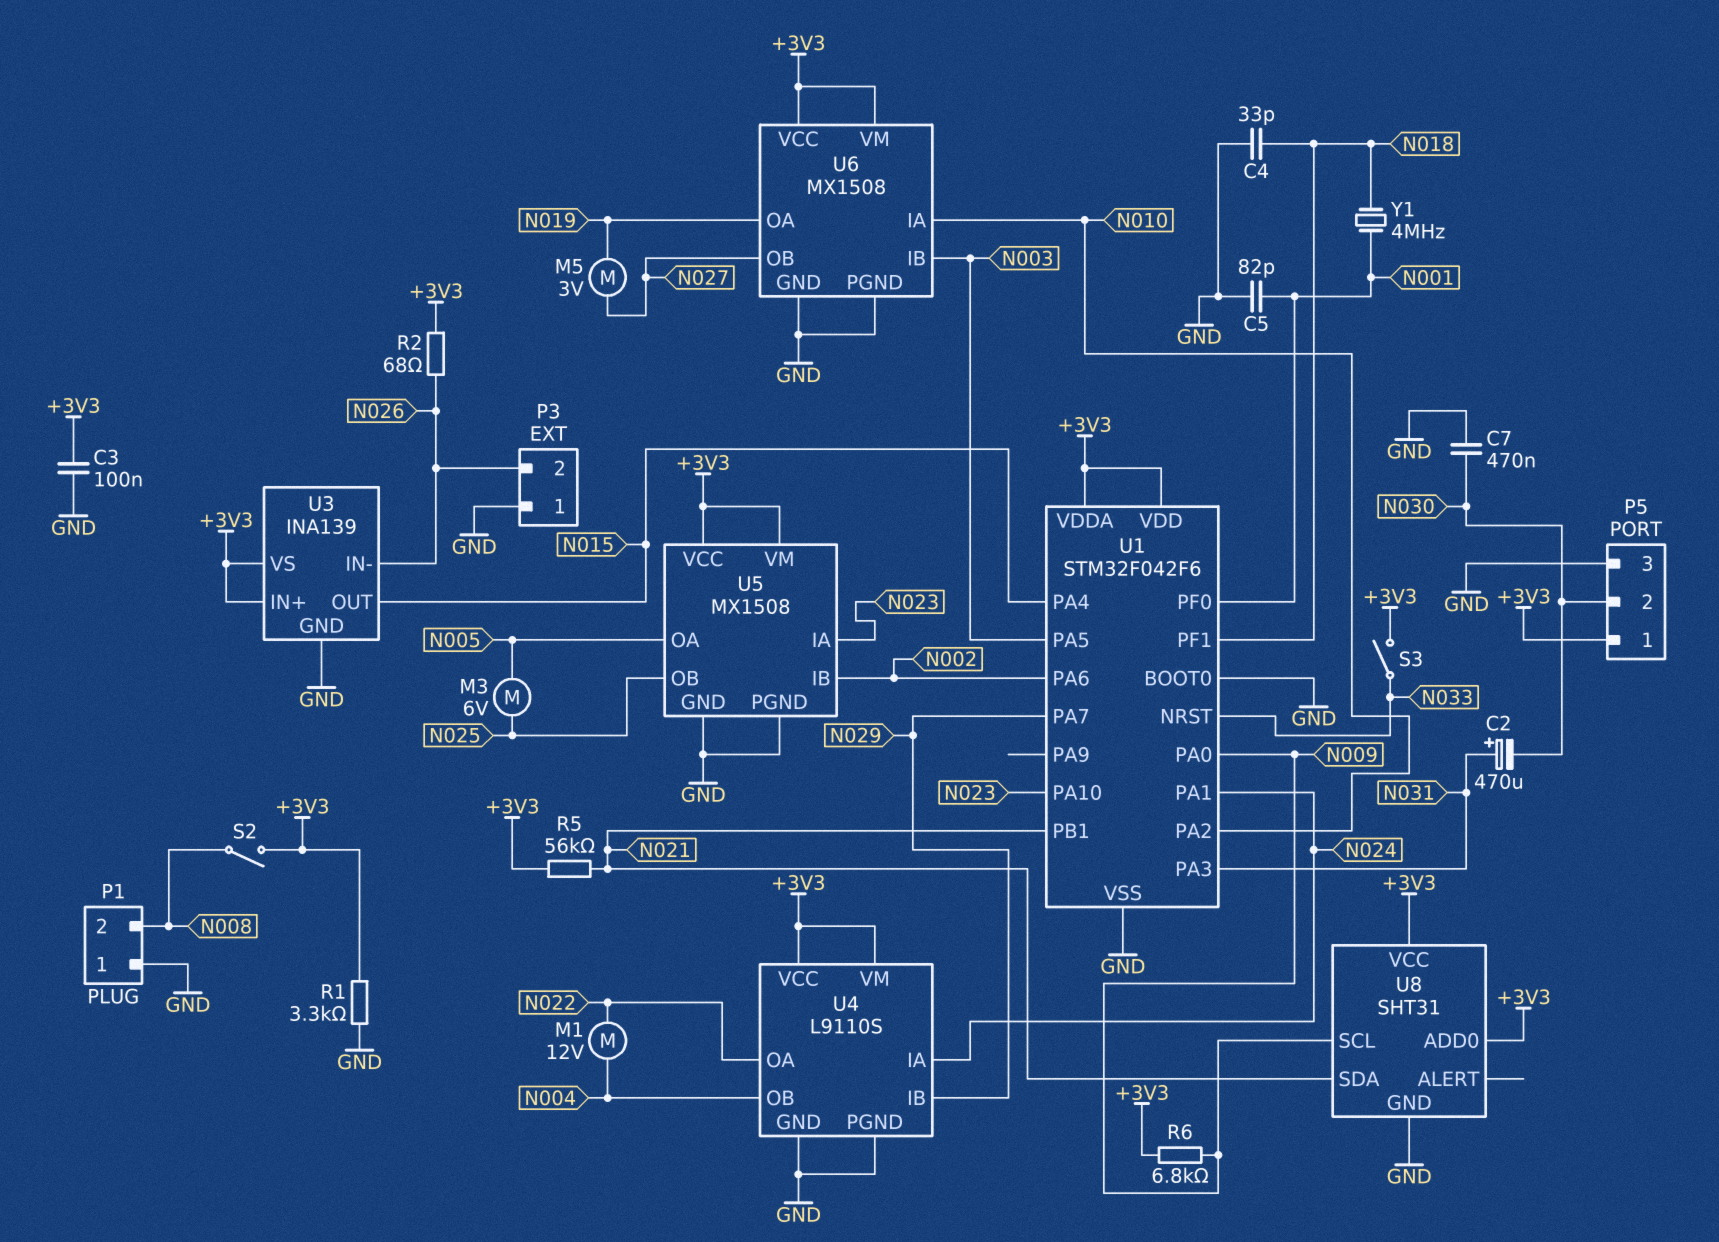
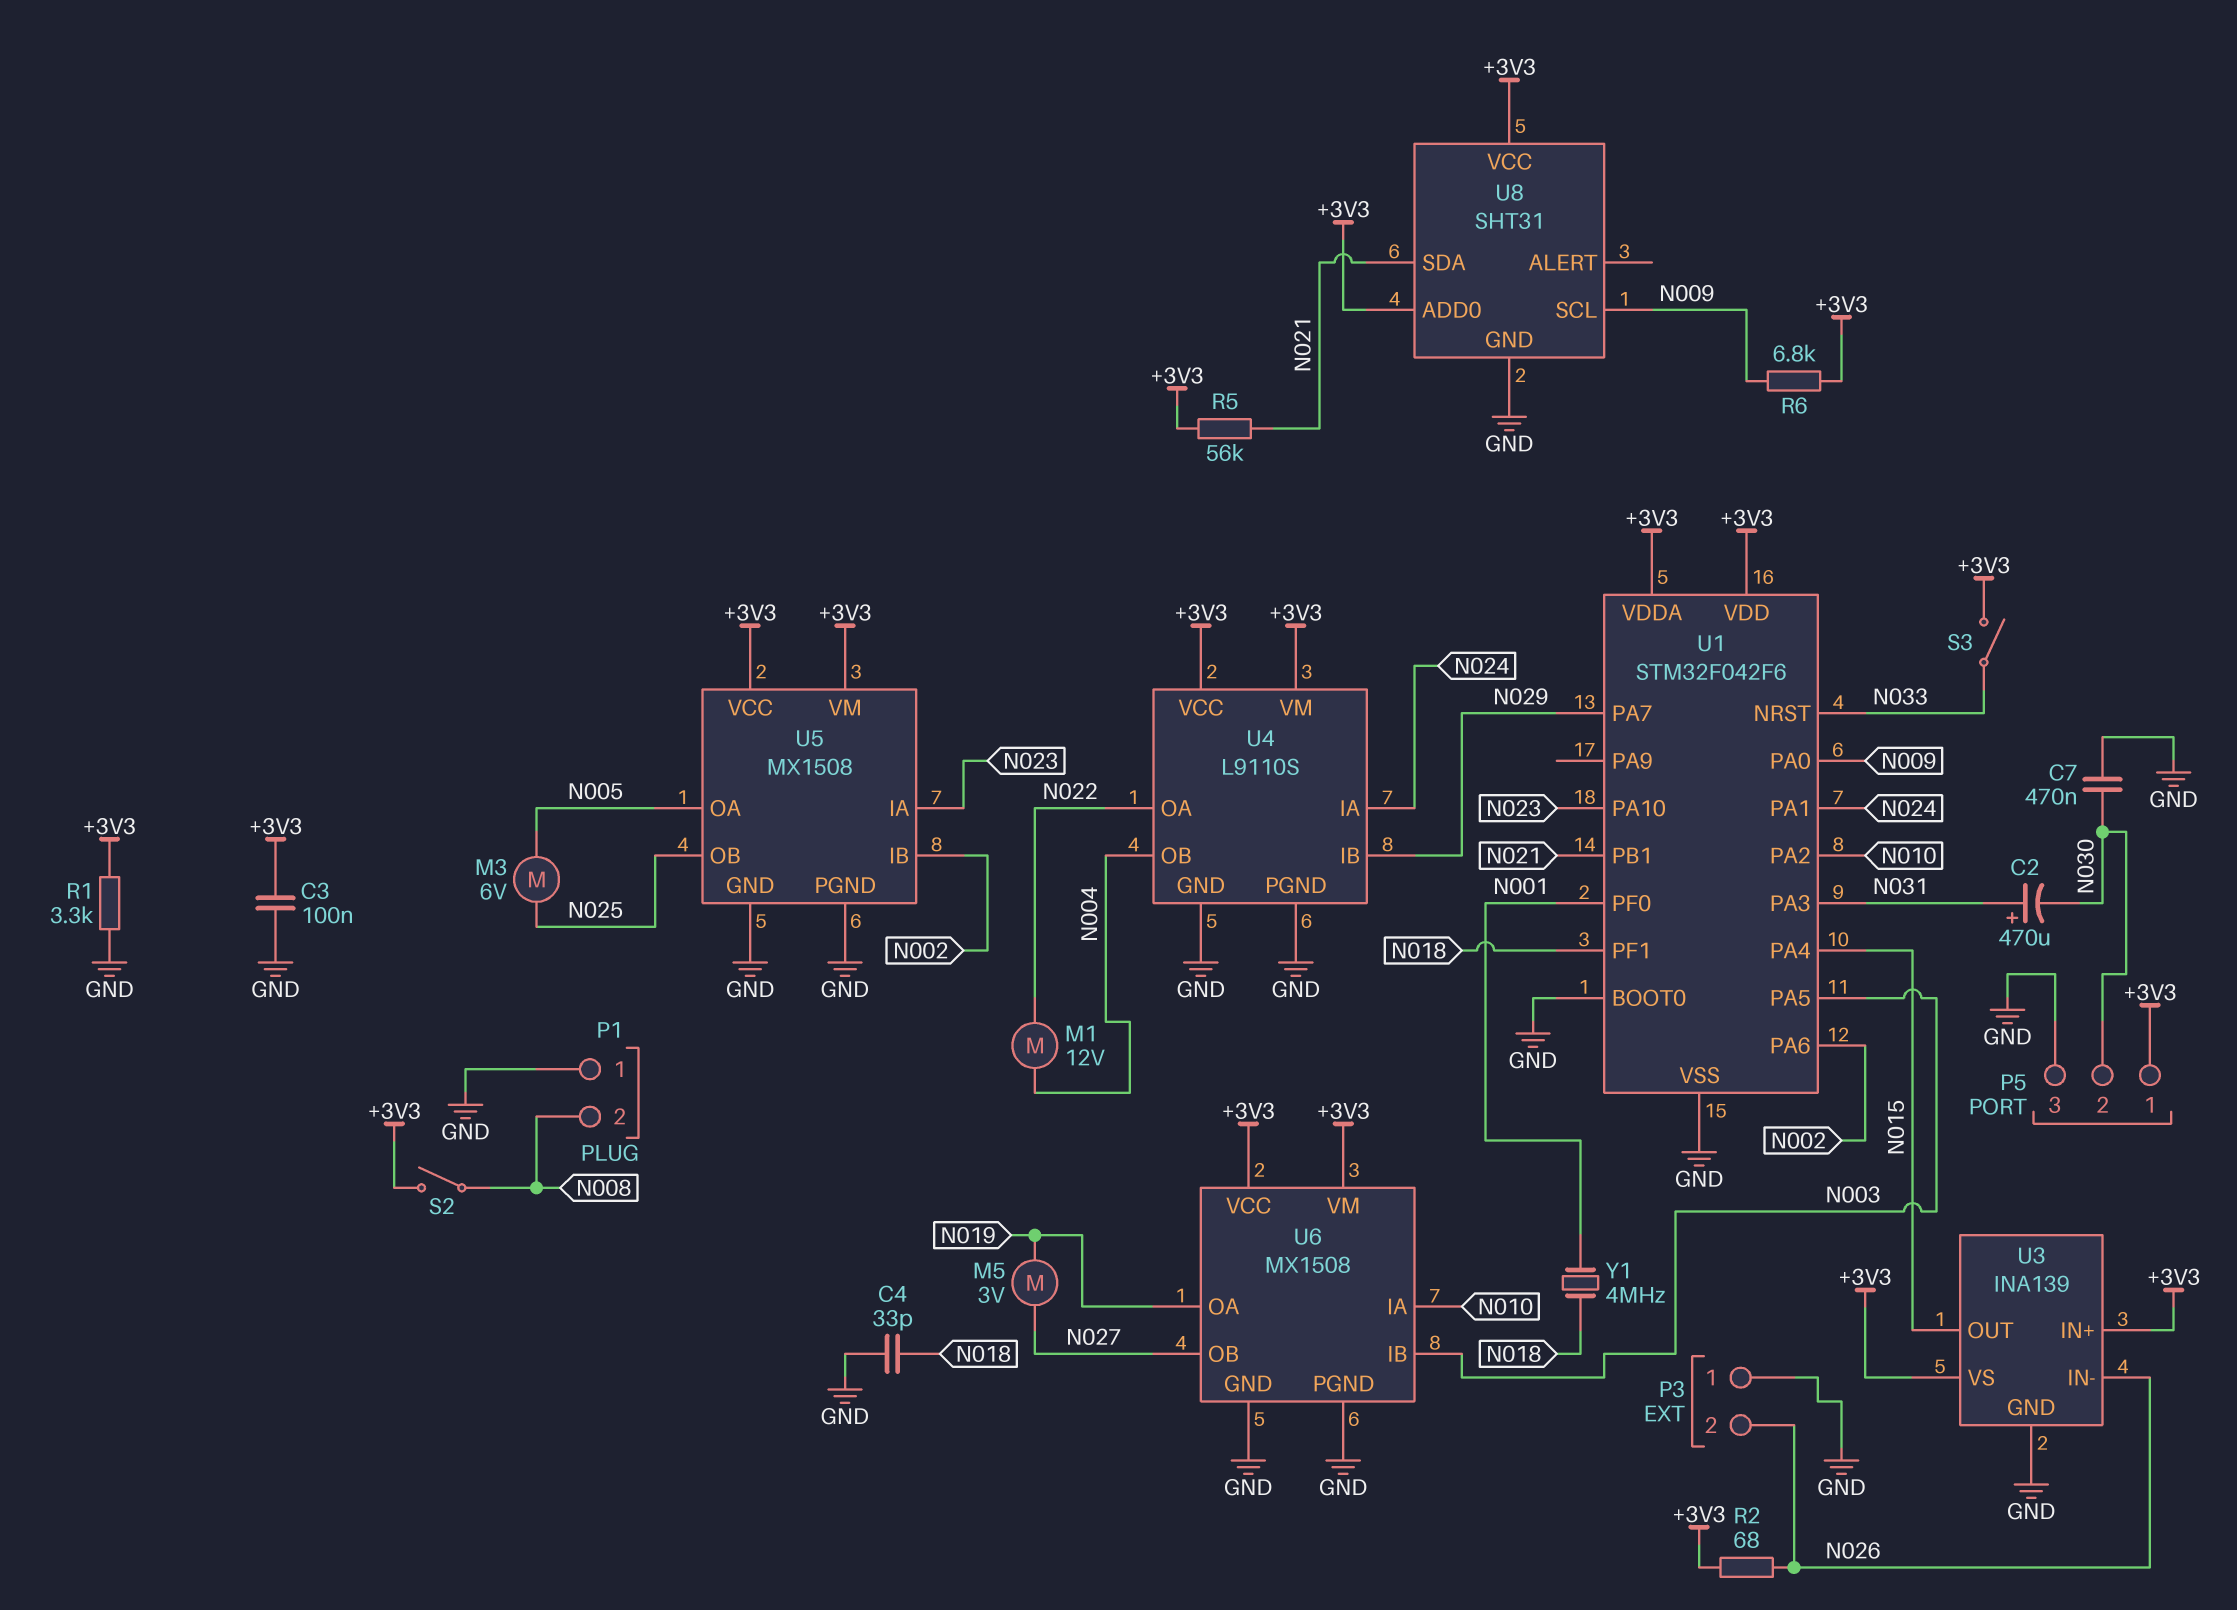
C5: 82pF (GND, N001) -> none

